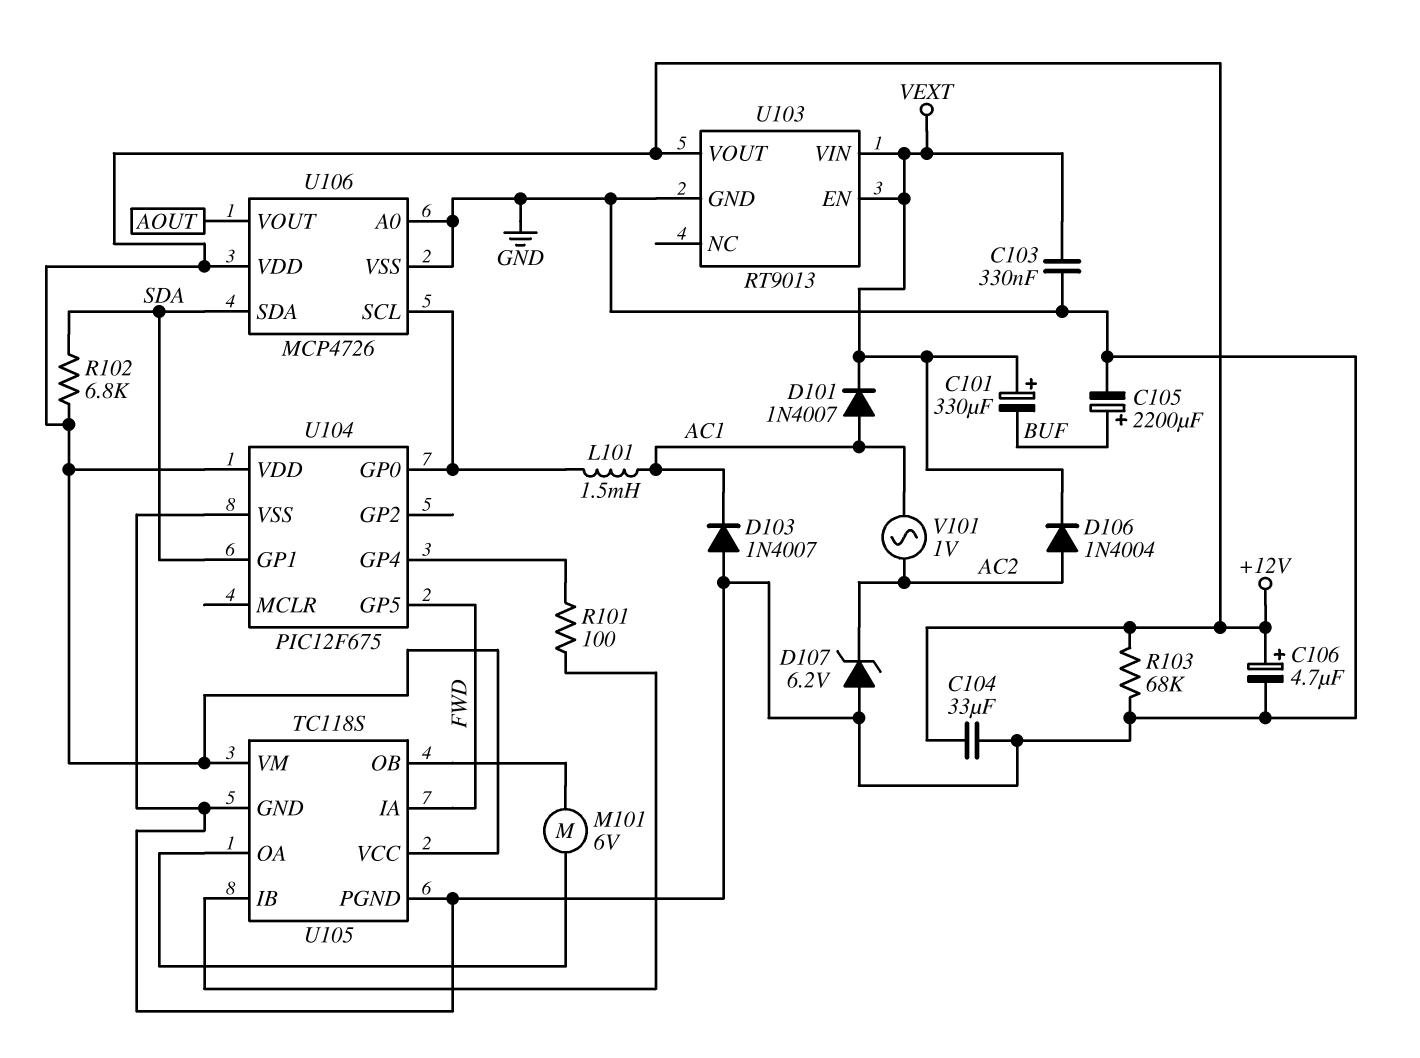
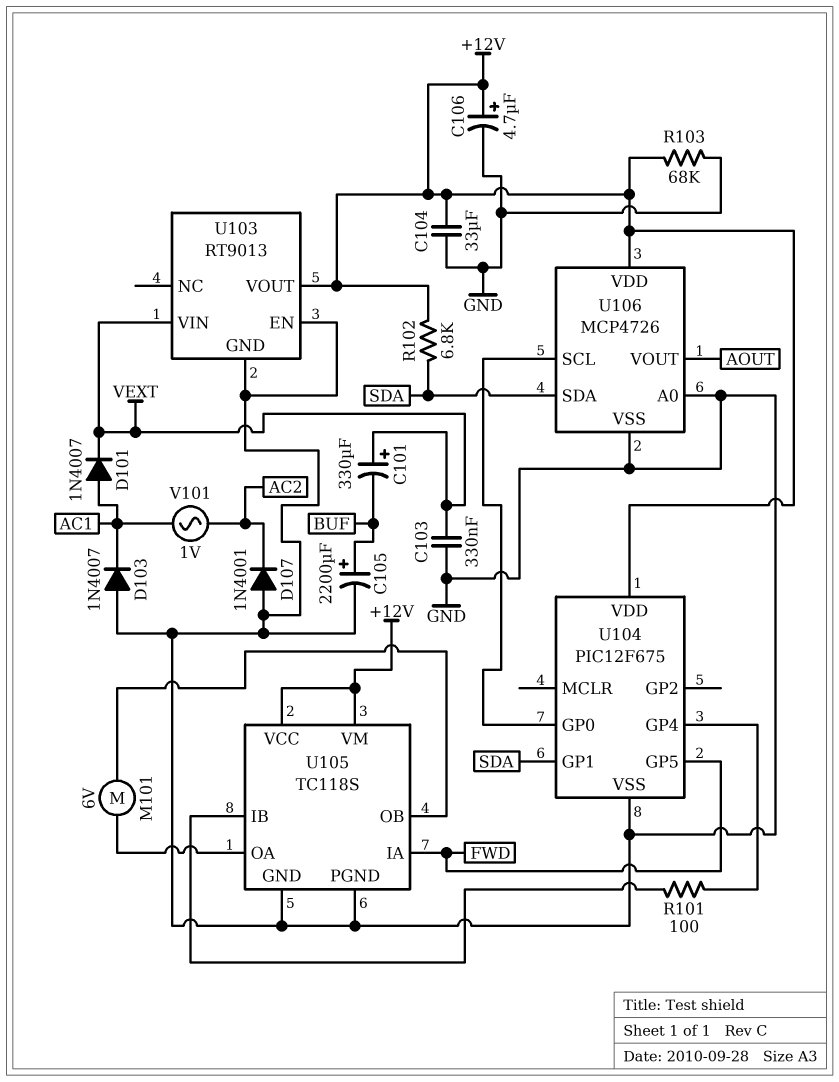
D106: diode 1N4004 (A AC2, K VEXT) -> none
D107: zener 6.2V (A GND, K AC2) -> diode 1N4001 (A GND, K AC2)
L101: 1.5mH (AC1, U104/GP0) -> none
U103 pin EN: VEXT -> GND

